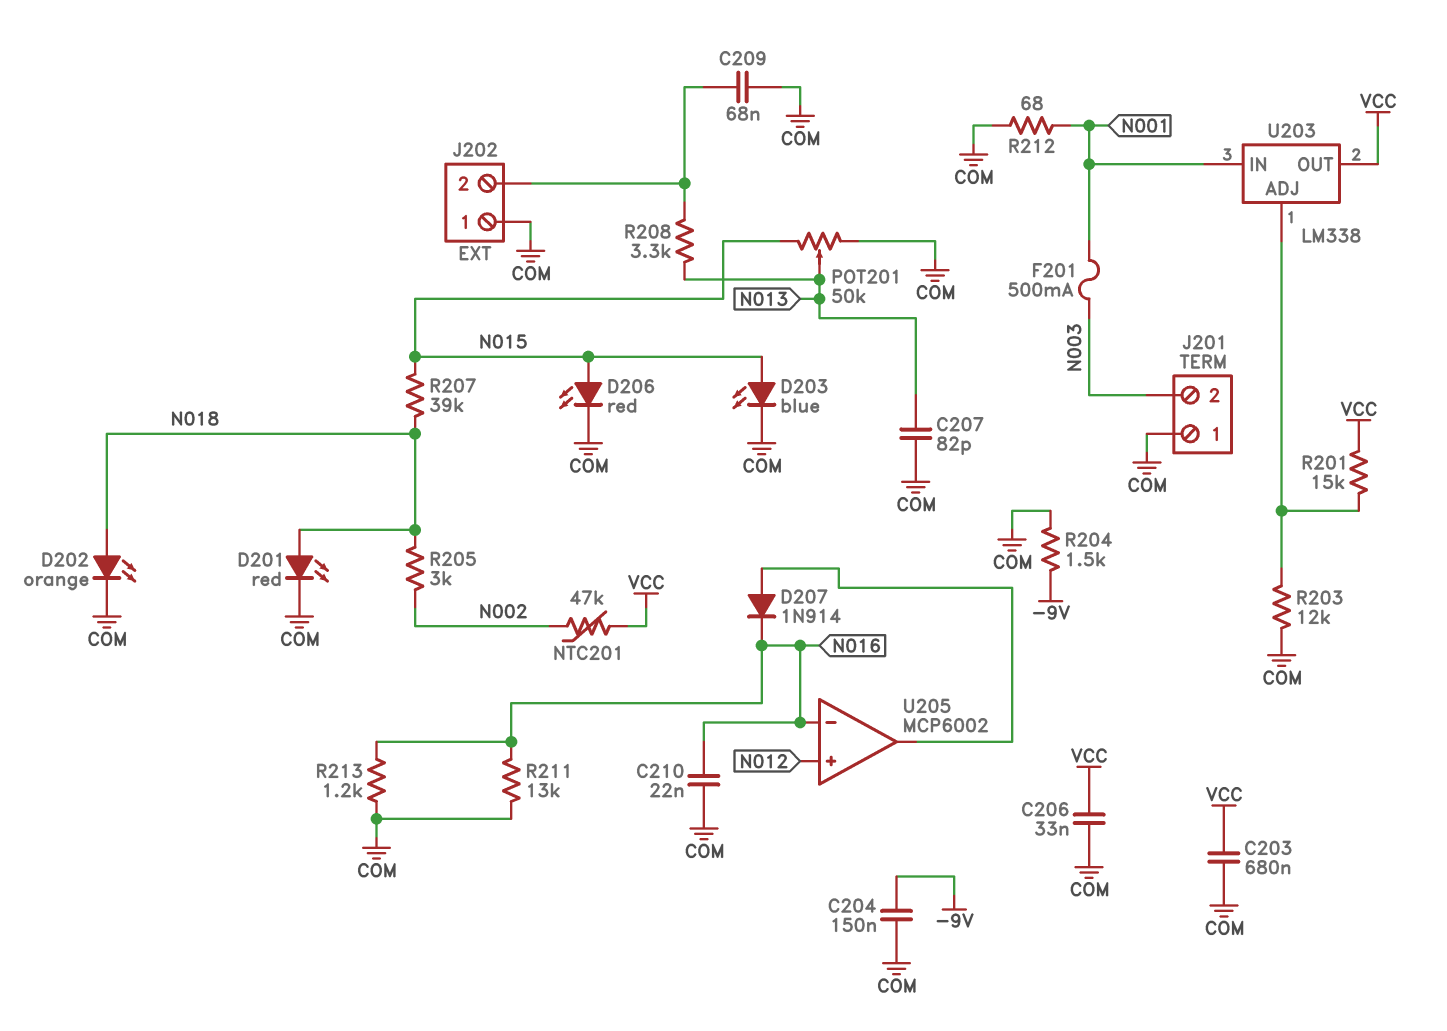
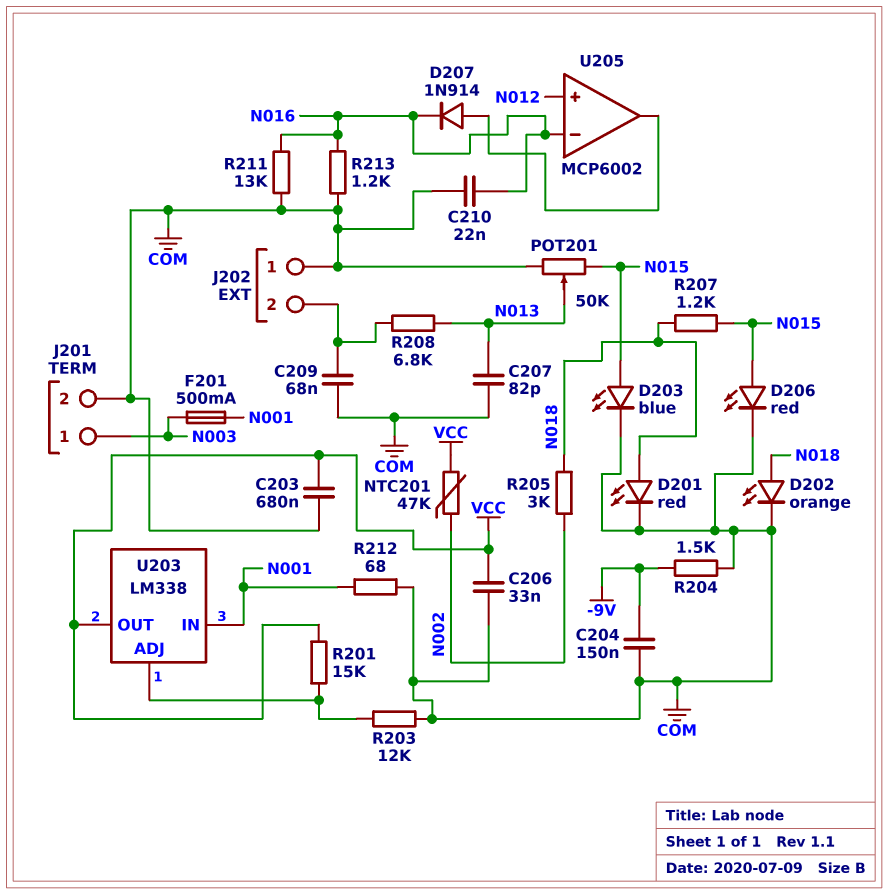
J201 pin 1: COM -> N003
J201 pin 2: N003 -> COM
R207: 39k (N015, N018) -> 1.2k (N015, N018)
R208: 3.3k (J202/2, N013) -> 6.8k (J202/2, N013)

